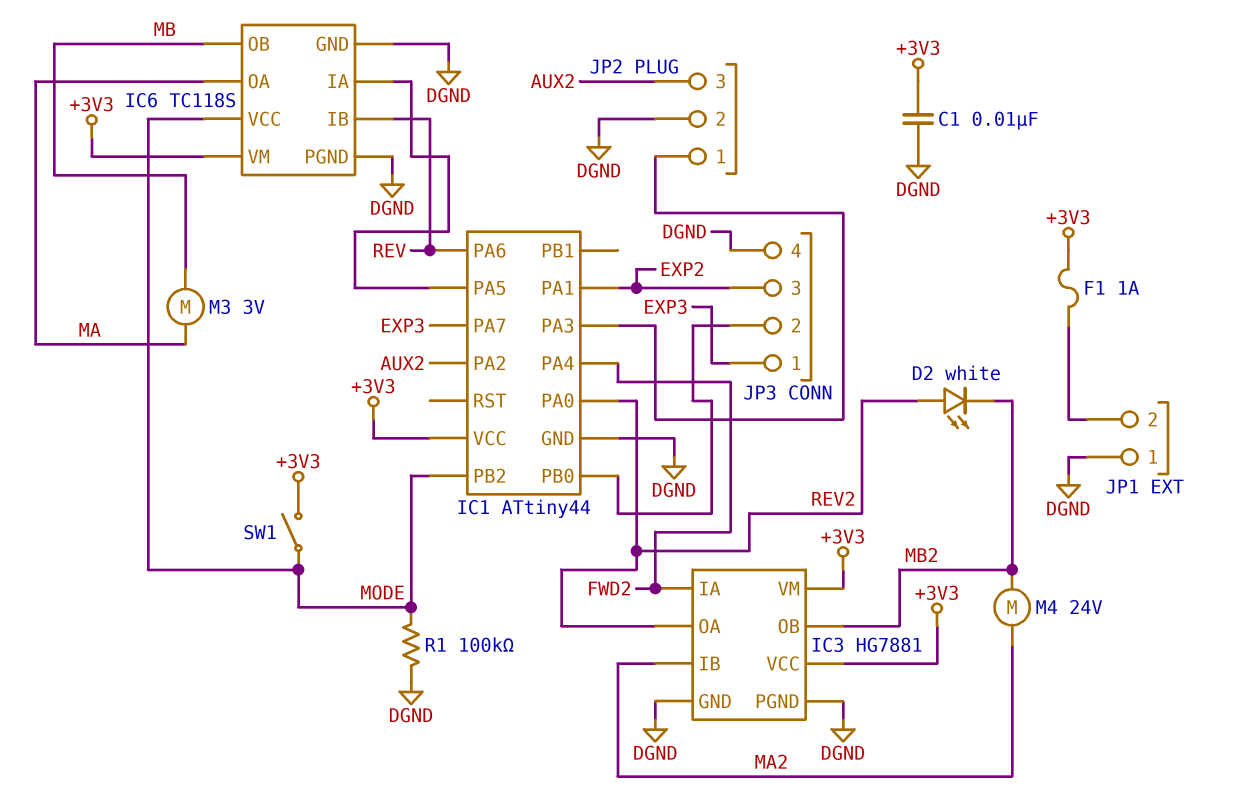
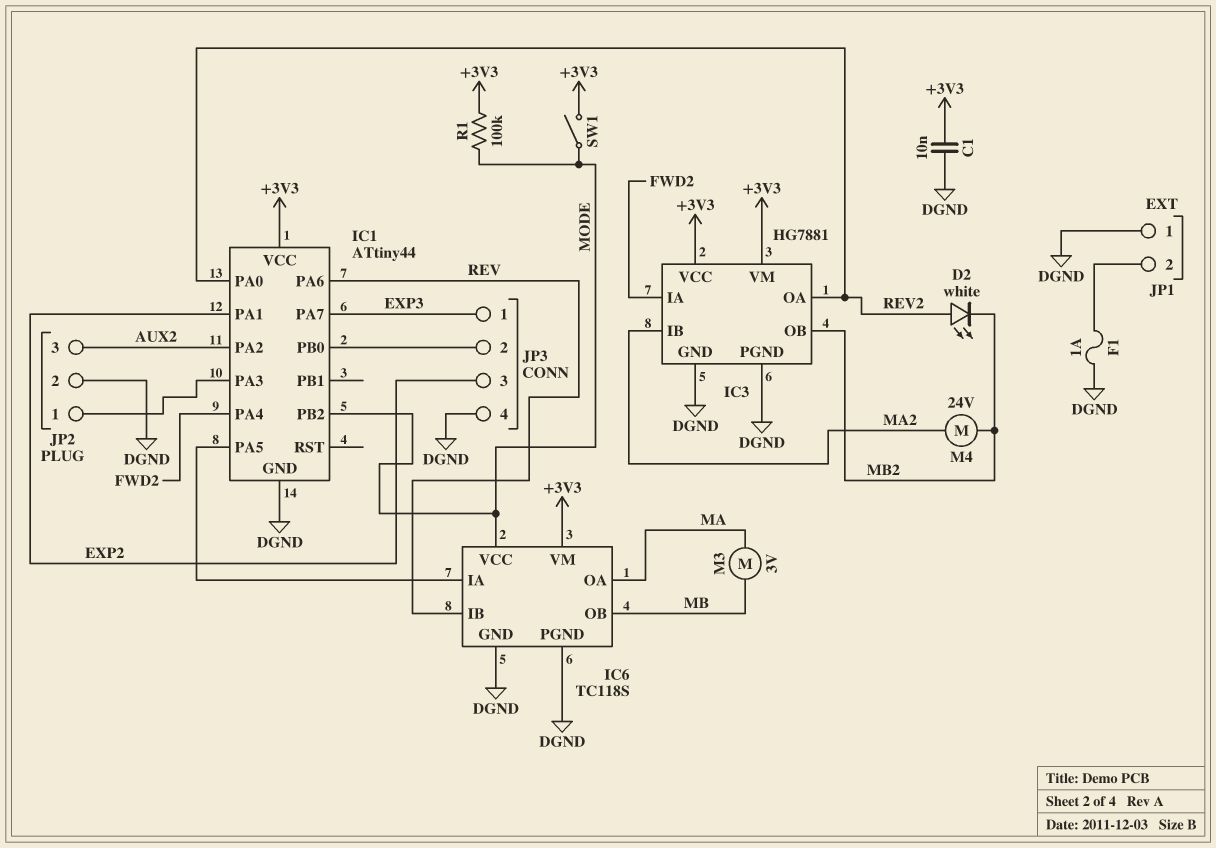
F1: 1A (+3V3, JP1/2) -> 1A (DGND, JP1/2)
R1: 100k (DGND, MODE) -> 100k (+3V3, MODE)

